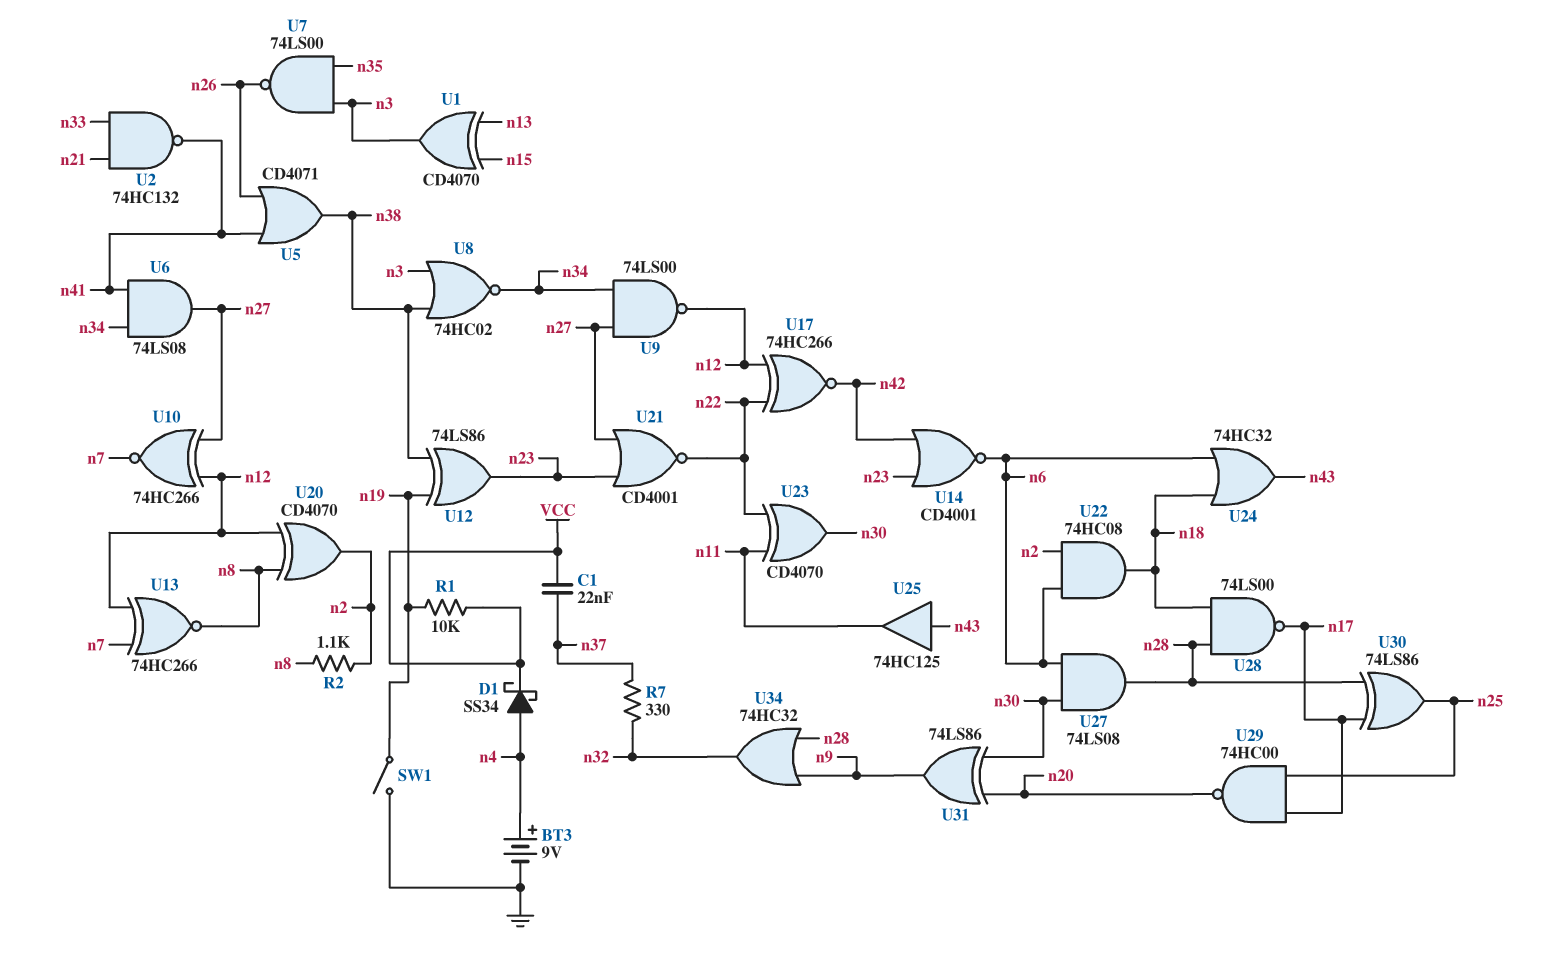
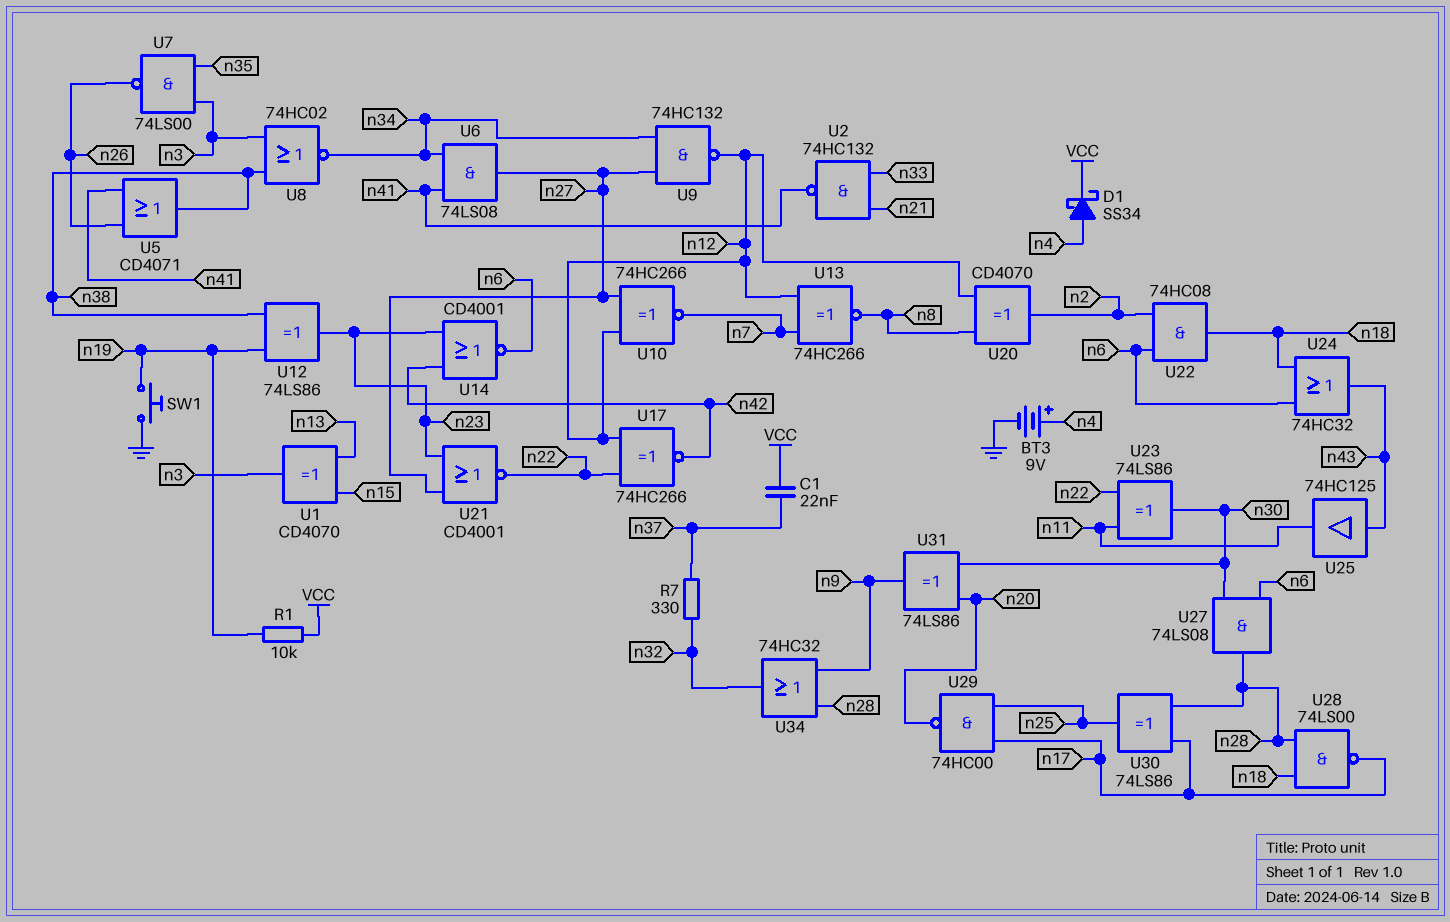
R2: 1.1k (n2, n8) -> none
SW1: switch (GND, n19) -> button (GND, n19)
U9: NAND 74LS00 (in n27, in n34, out n12) -> NAND 74HC132 (in n27, in n34, out n12)
U23: XOR CD4070 (in n11, in n22, out n30) -> XOR 74LS86 (in n11, in n22, out n30)

